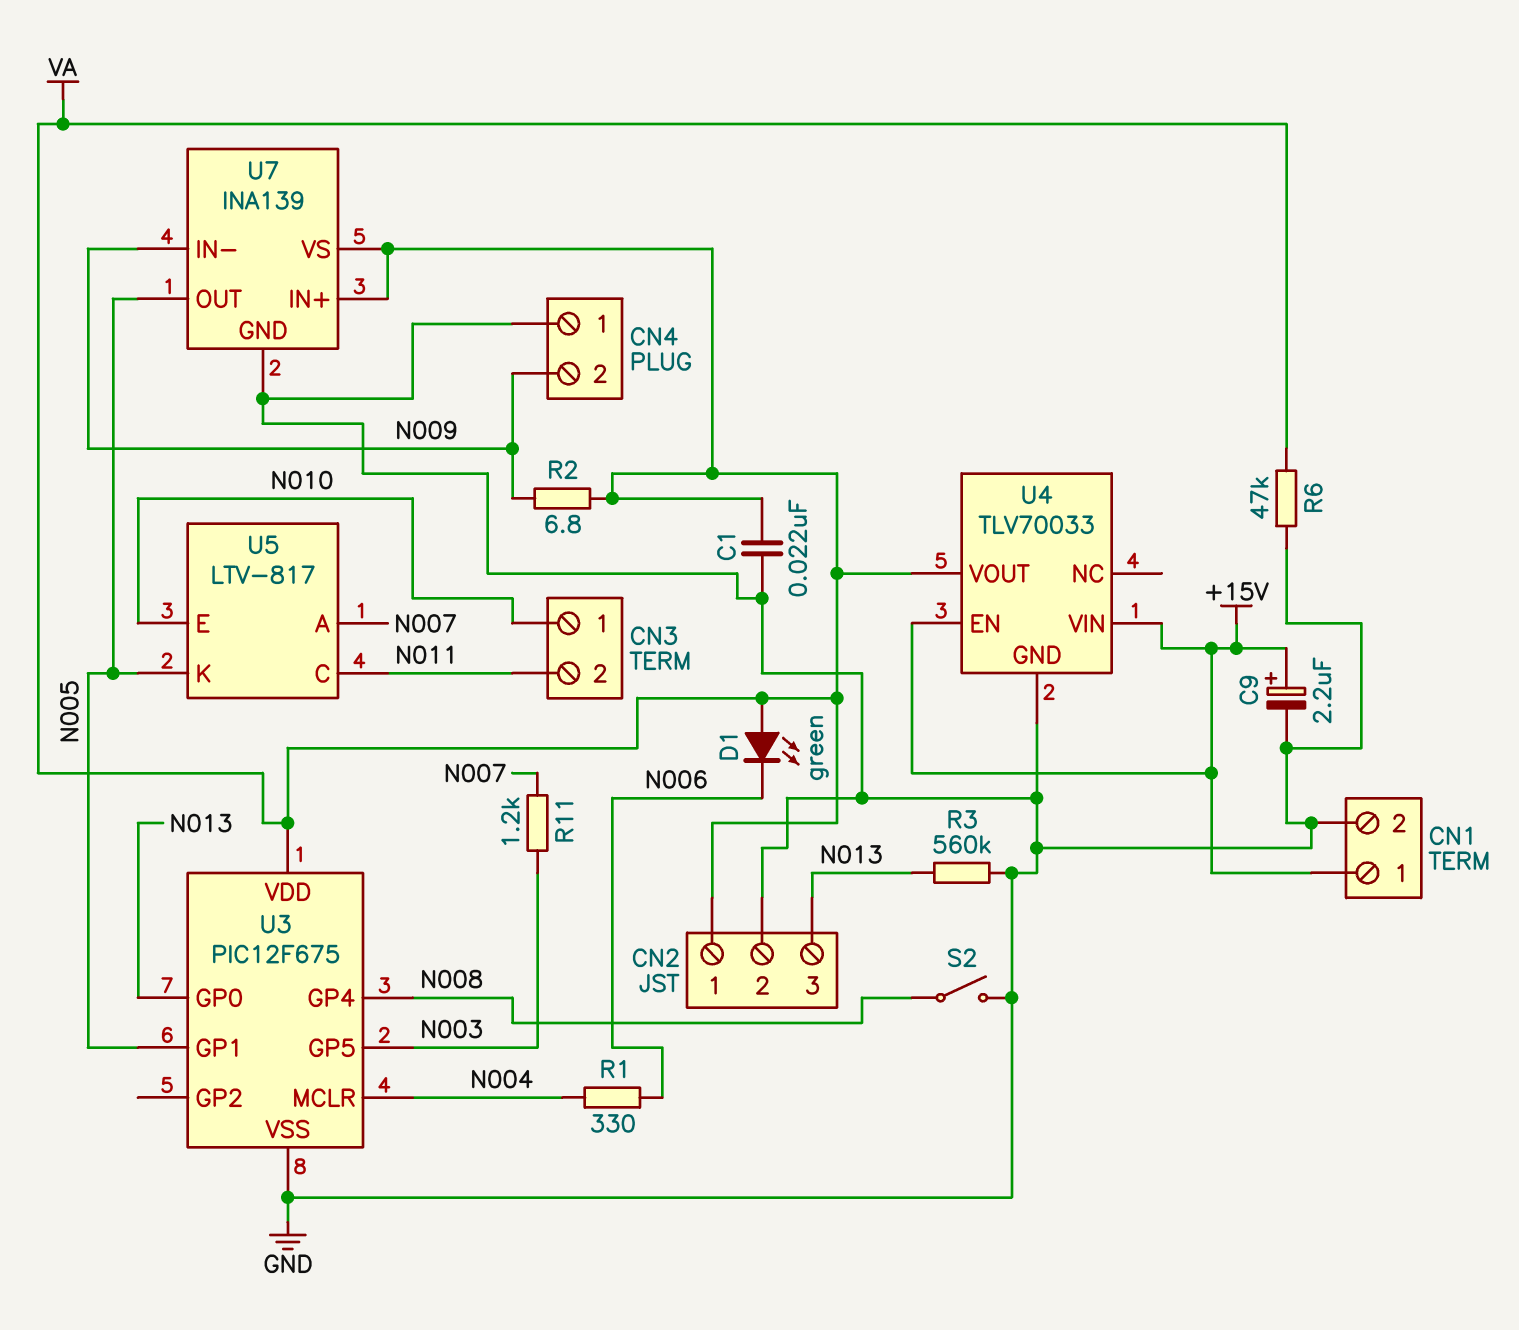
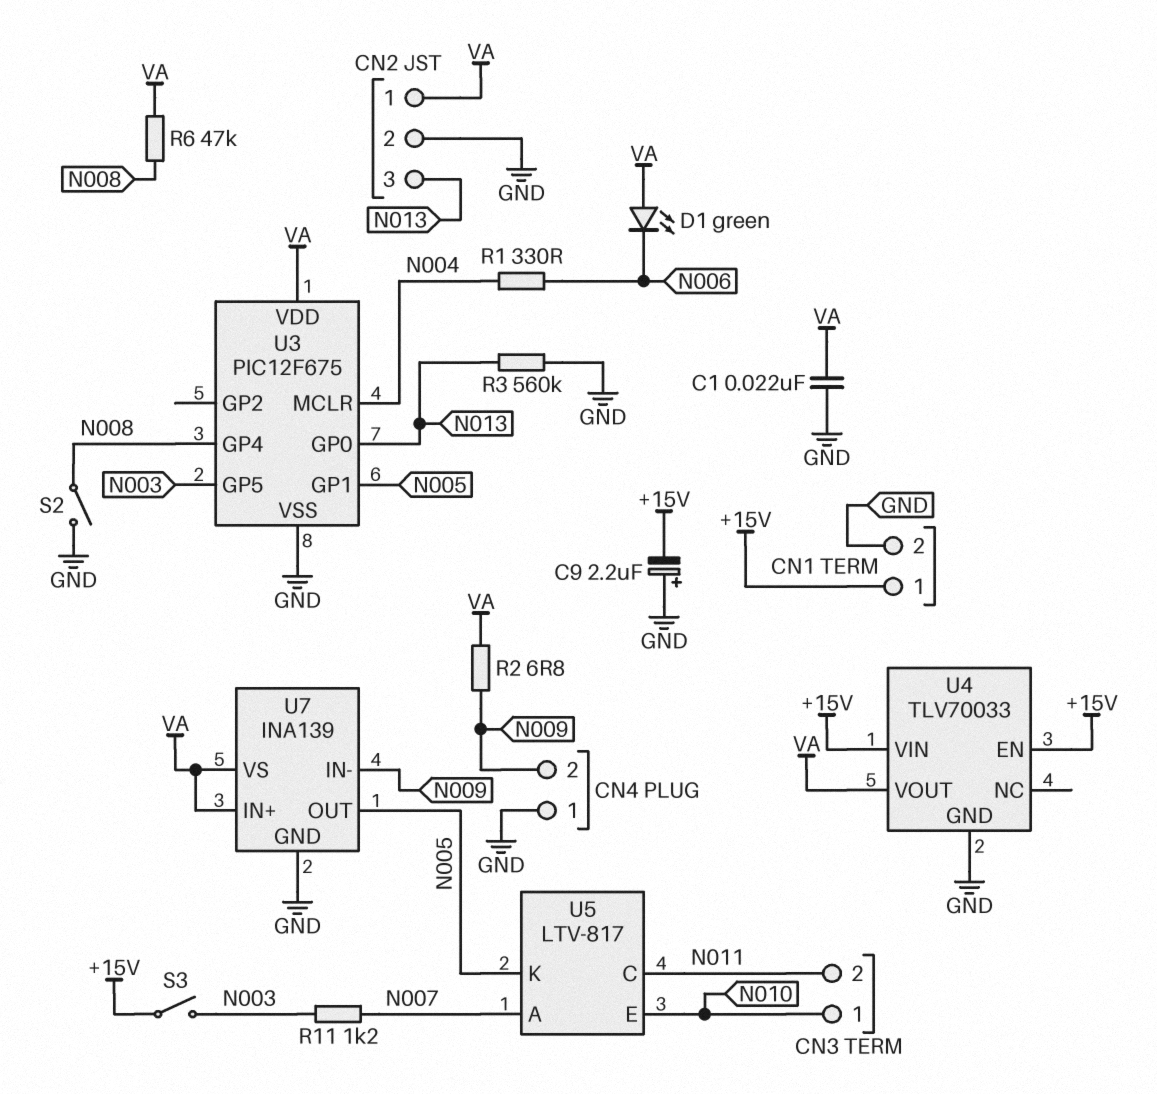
C9: 2.2uF (plus +15V, minus GND) -> 2.2uF (plus GND, minus +15V)
R6: 47k (GND, VA) -> 47k (N008, VA)
S3: none -> switch (+15V, N003)

